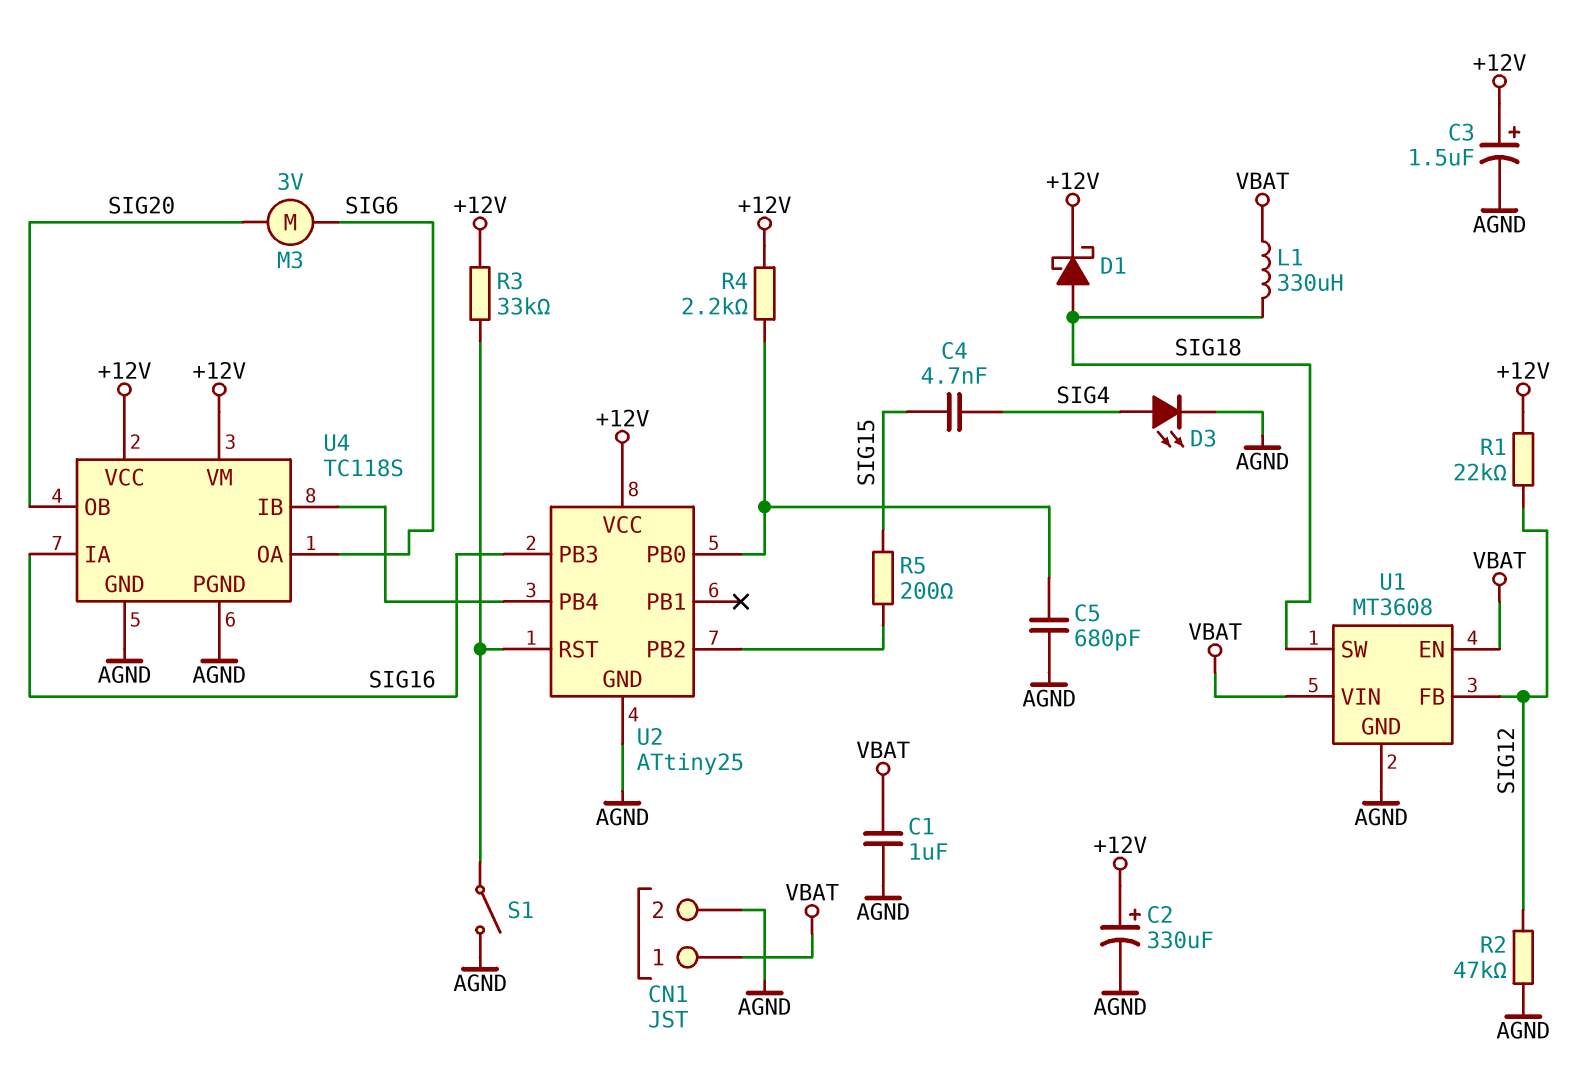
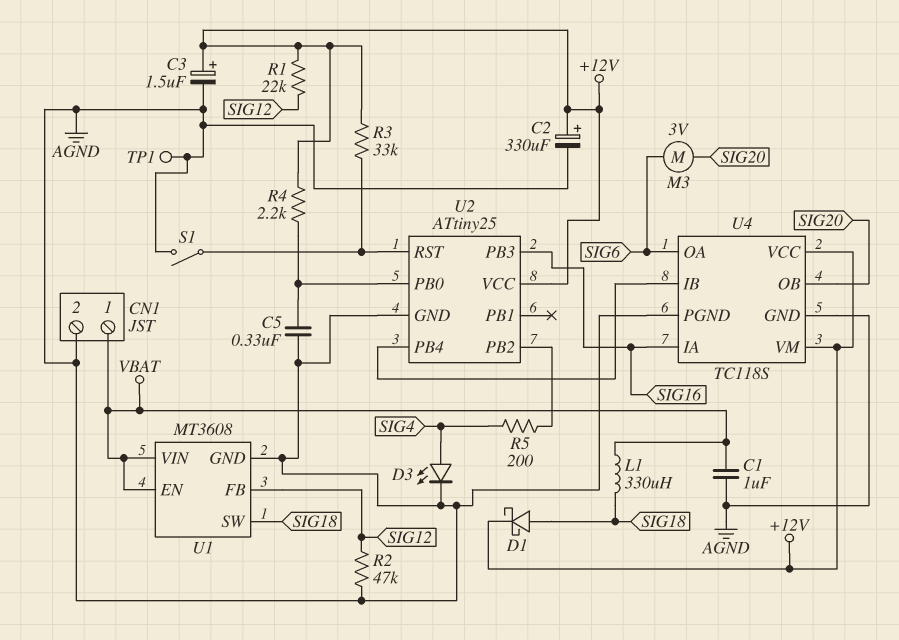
C4: 4.7nF (SIG4, SIG15) -> none
C5: 680pF (AGND, U2/PB0) -> 330nF (AGND, U2/PB0)
R5: 200 (SIG15, U2/PB2) -> 200 (SIG4, U2/PB2)
TP1: none -> test point (AGND)

